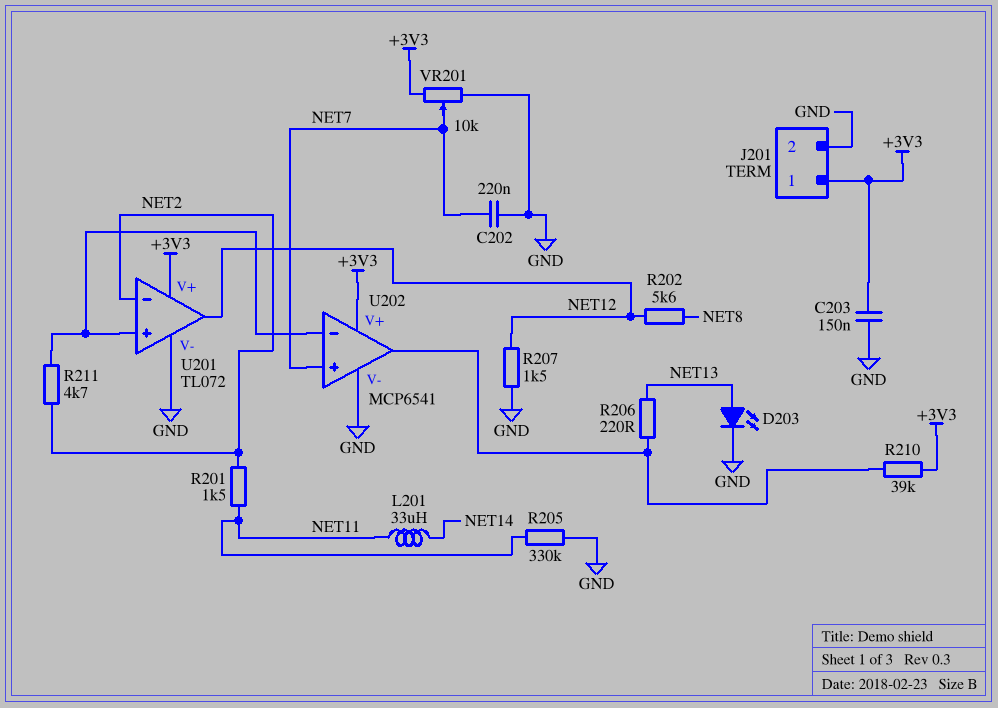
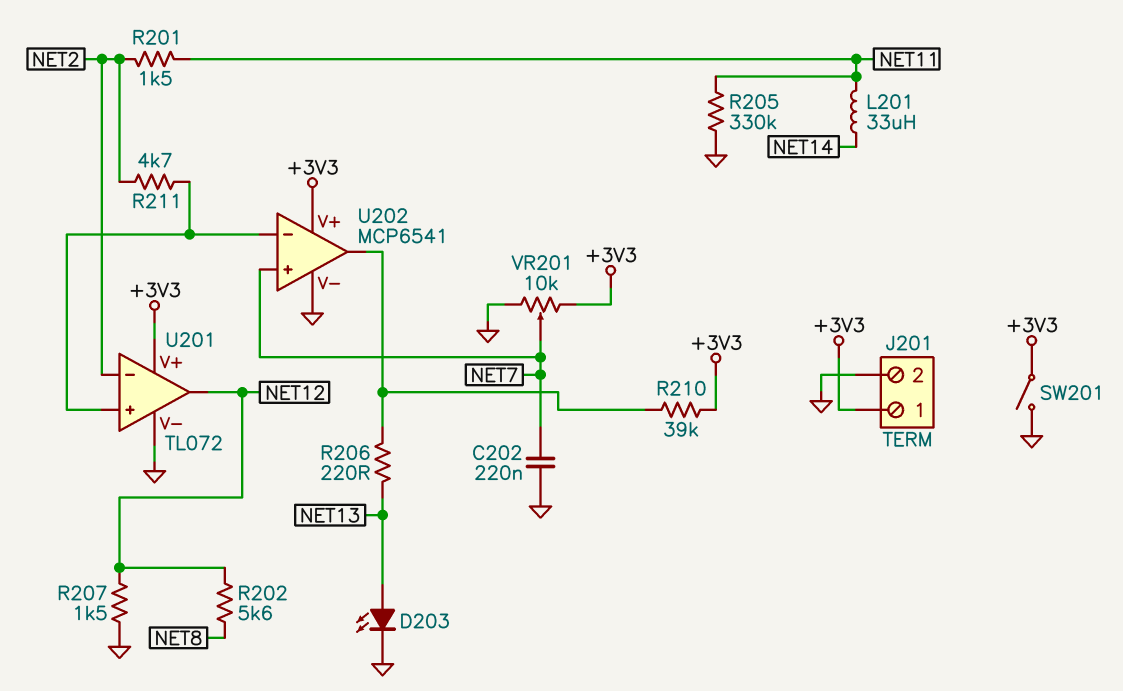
C203: 150nF (+3V3, GND) -> none
SW201: none -> switch (+3V3, GND)

